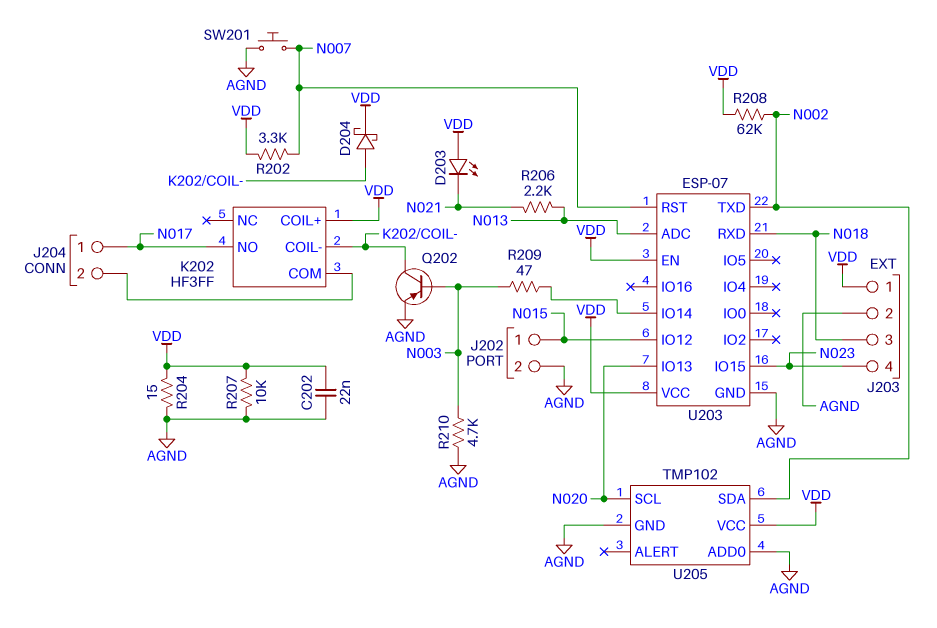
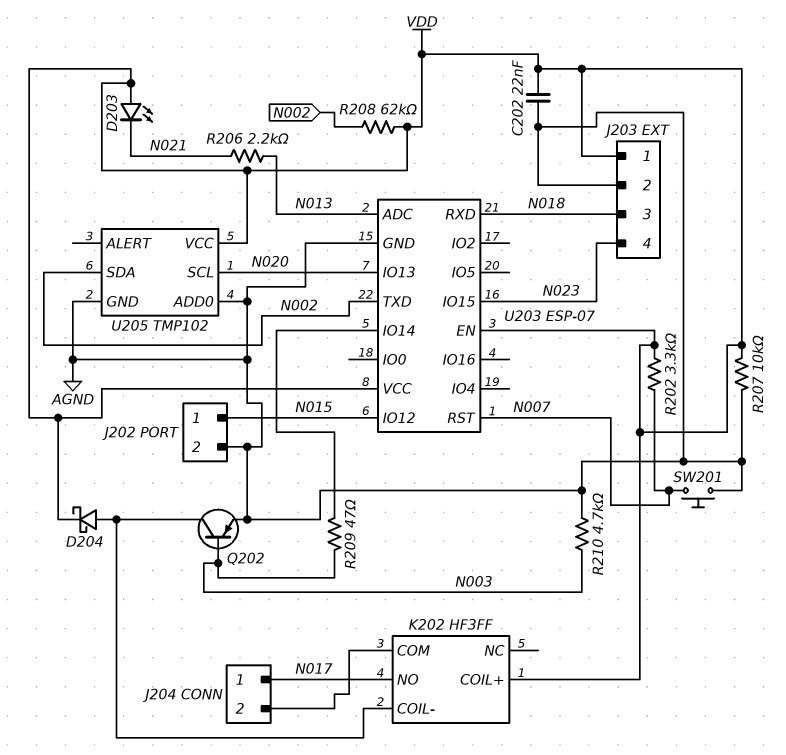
R204: 15 (AGND, VDD) -> none

